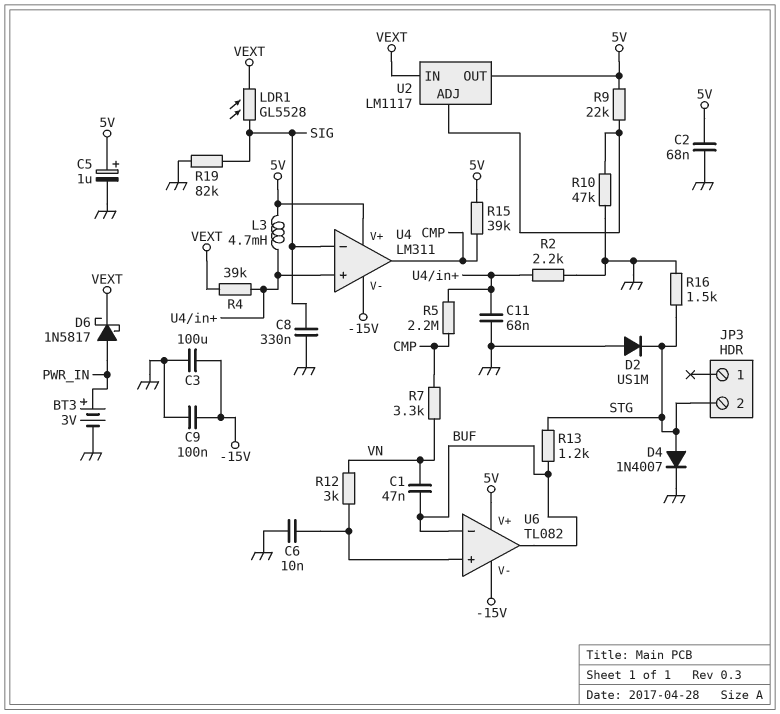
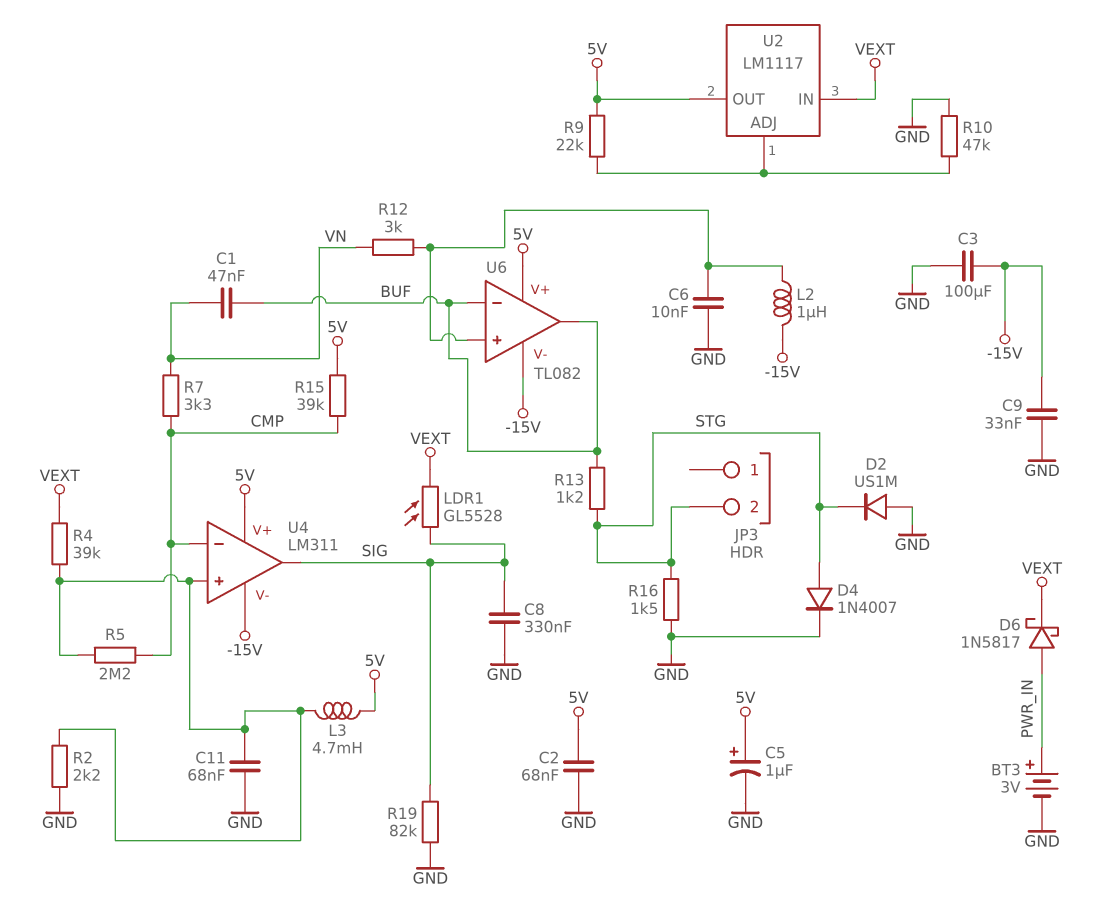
C9: 100nF (-15V, GND) -> 33nF (-15V, GND)
L2: none -> 1uH (-15V, U6/in+)
U4 pin in-: SIG -> CMP
U4 pin out: CMP -> SIG

